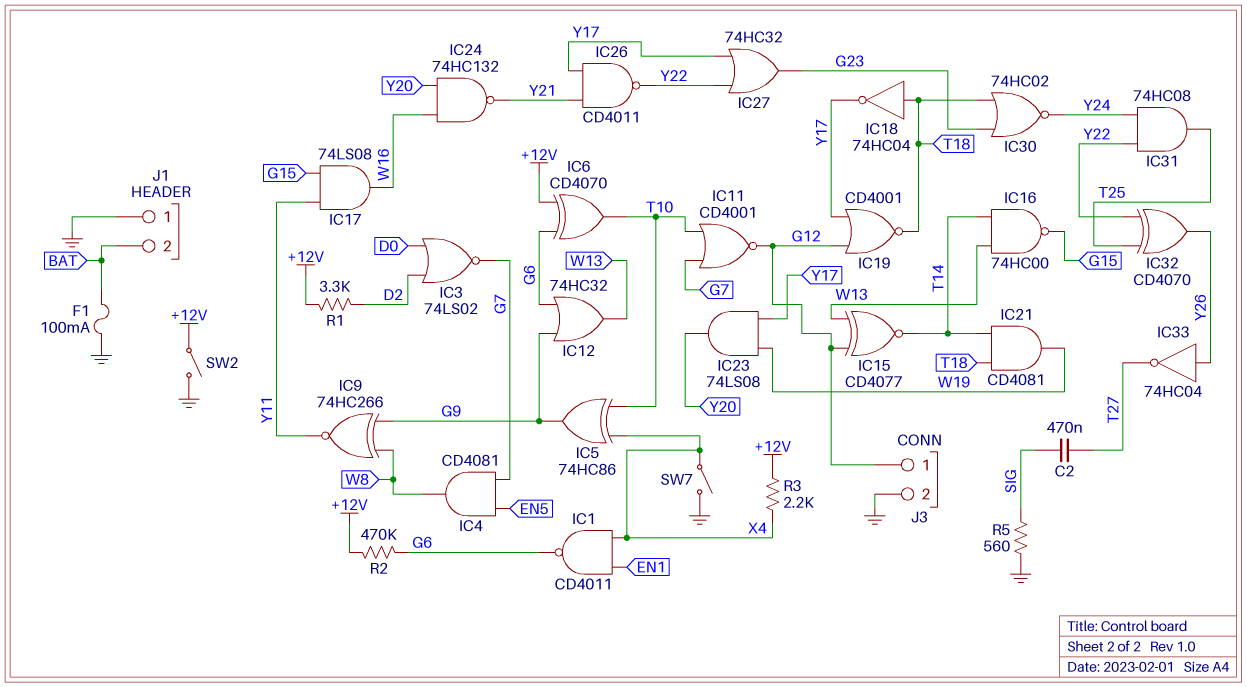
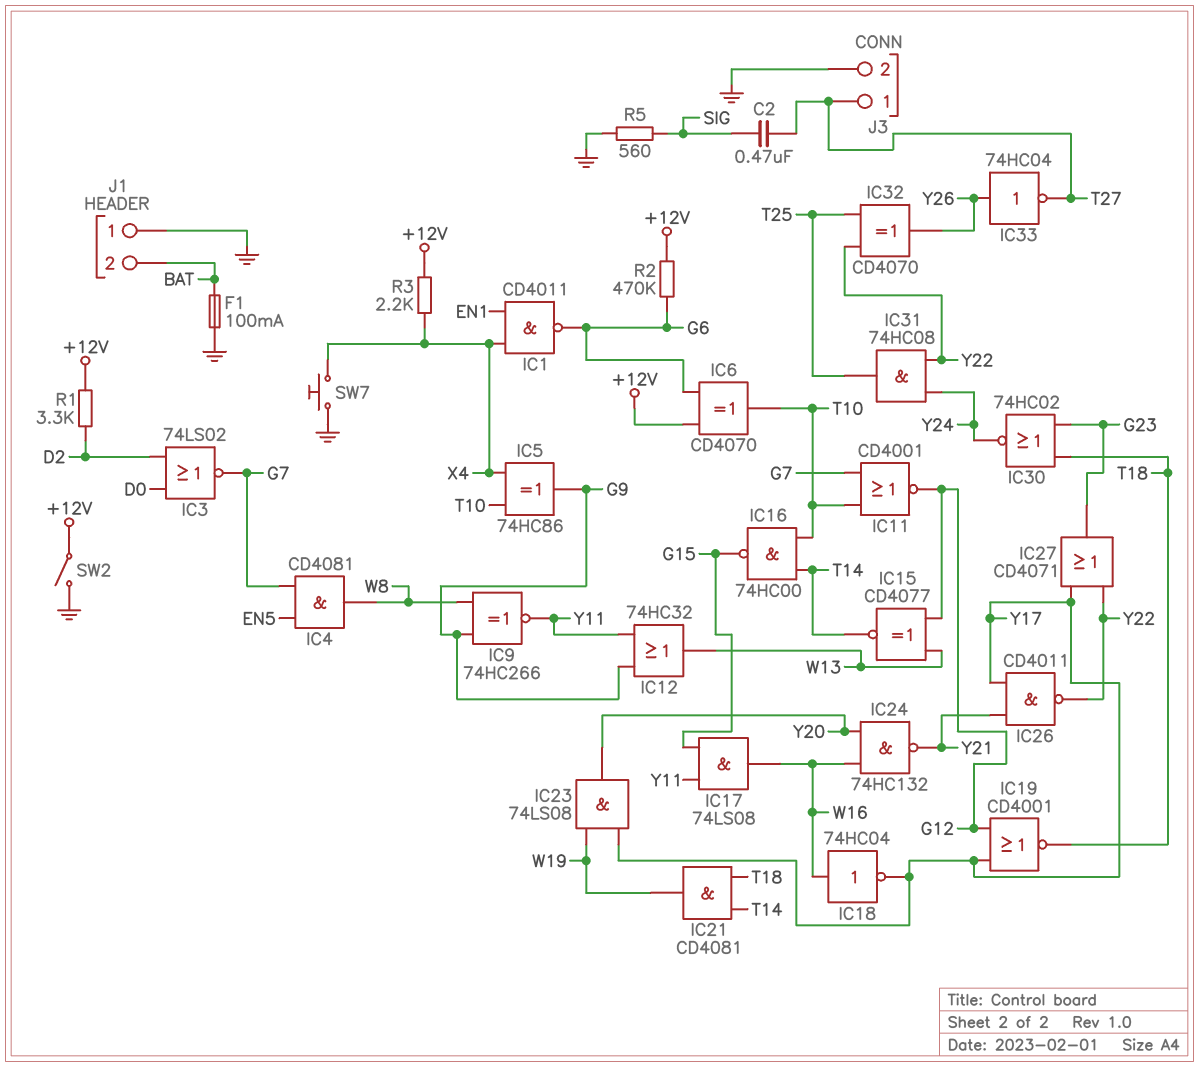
IC12: OR 74HC32 (in G6, in G9, out W13) -> OR 74HC32 (in G9, in Y11, out W13)
IC16: NAND 74HC00 (in T14, in W13, out G15) -> NAND 74HC00 (in T10, in T14, out G15)
IC18: NOT 74HC04 (in T18, out Y17) -> NOT 74HC04 (in W16, out Y17)
IC27: OR 74HC32 (in Y17, in Y22, out G23) -> OR CD4071 (in Y17, in Y22, out G23)
J3 pin 1: G12 -> T27
SW7: switch (GND, X4) -> button (GND, X4)

